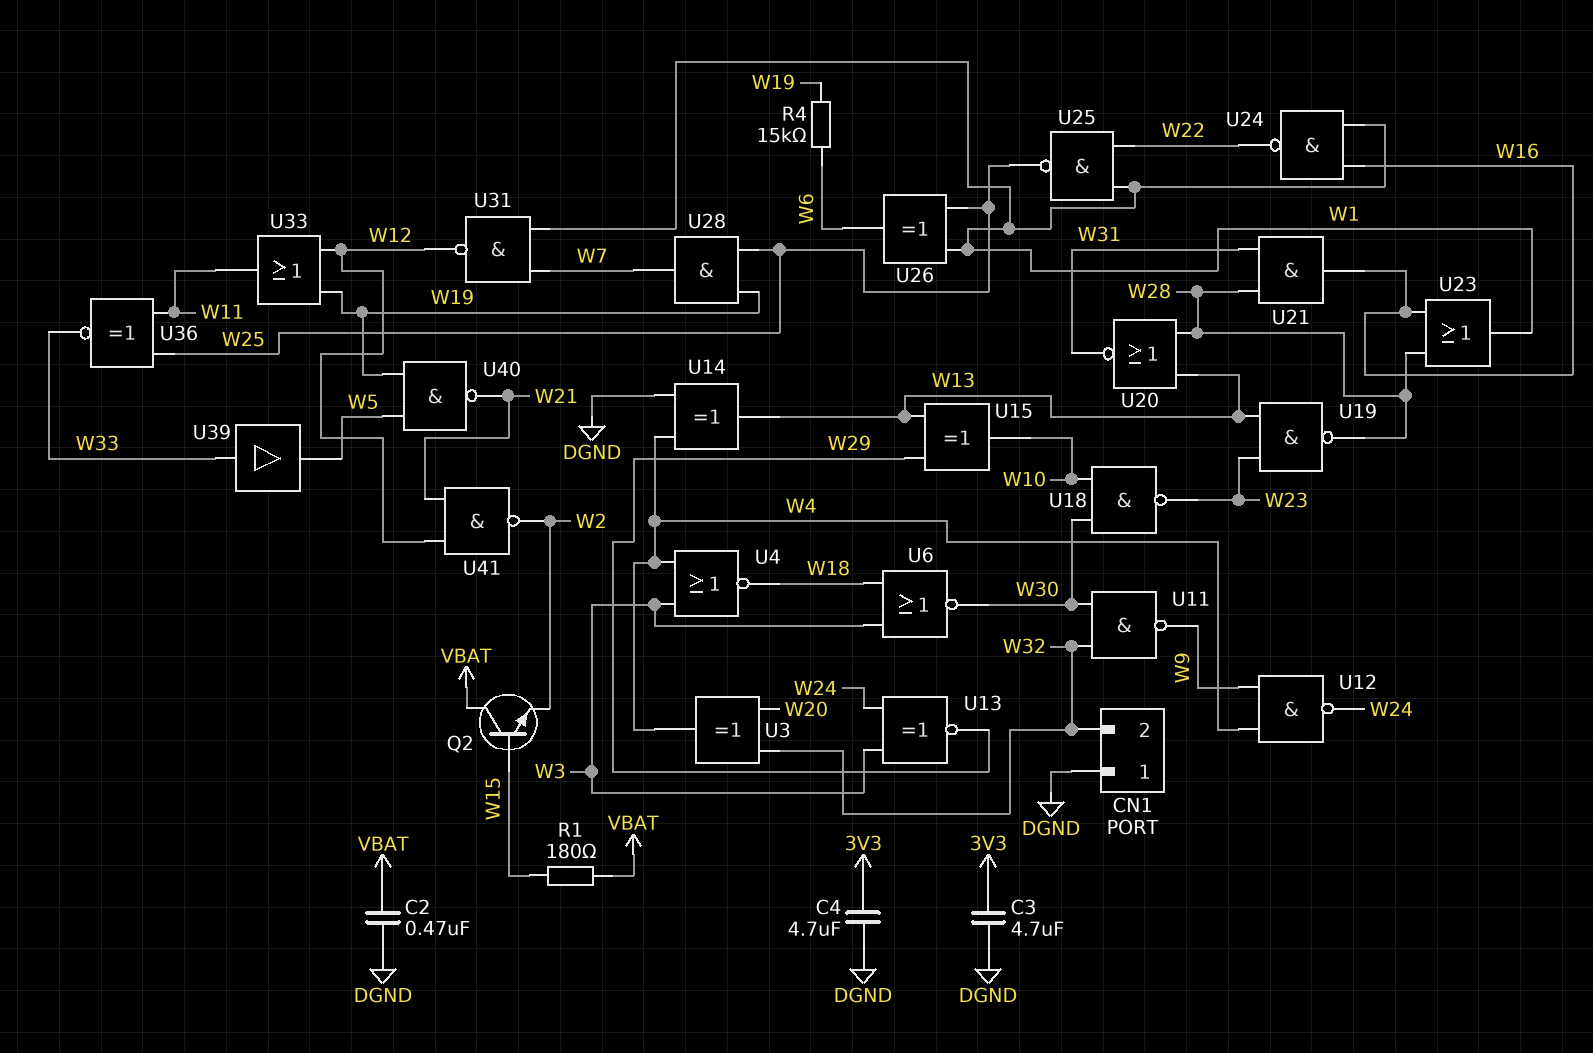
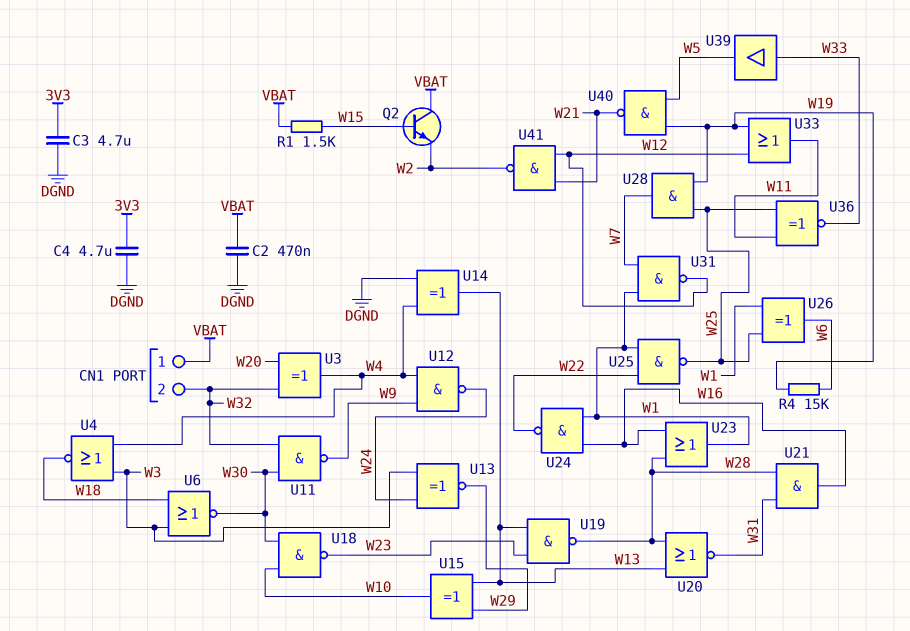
CN1 pin 1: DGND -> VBAT
R1: 180 (VBAT, W15) -> 1.5k (VBAT, W15)

